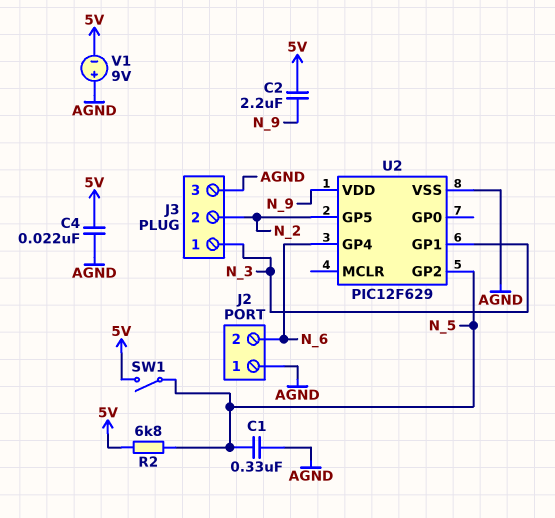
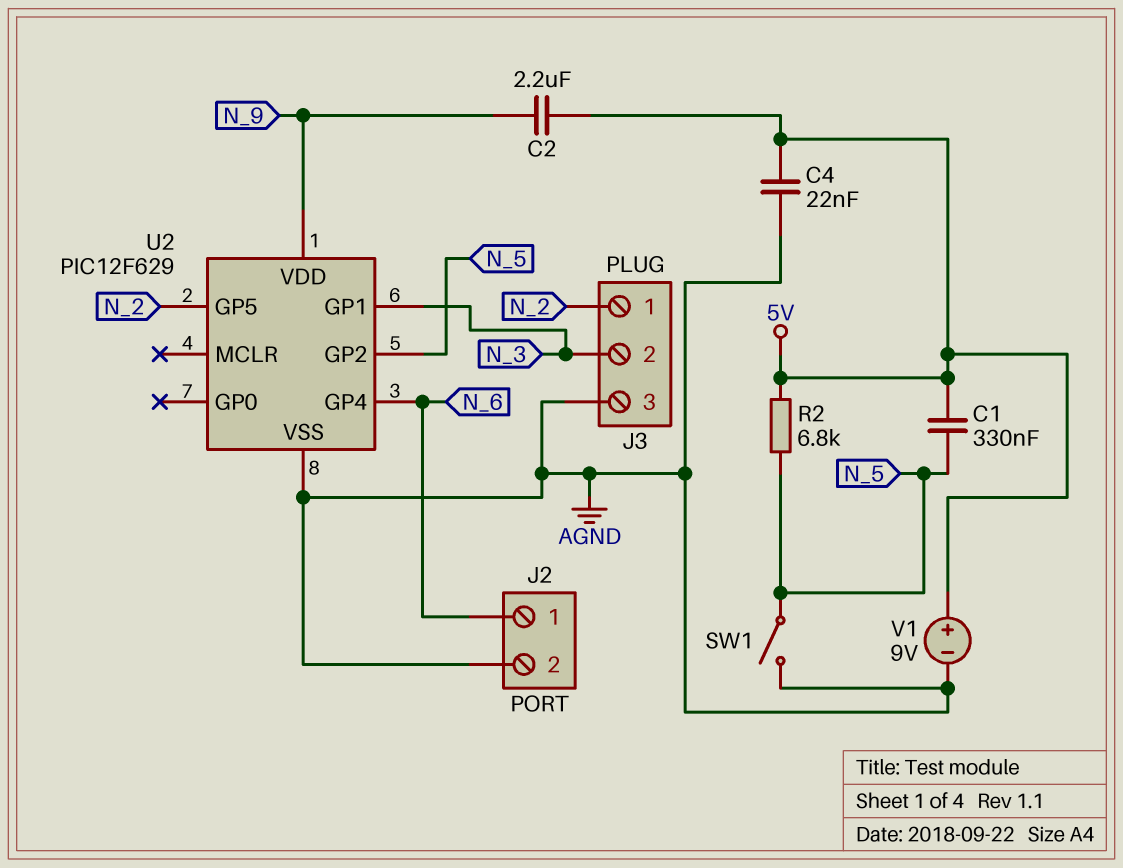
C1: 330nF (AGND, N_5) -> 330nF (5V, N_5)
J2 pin 1: AGND -> N_6
J2 pin 2: N_6 -> AGND
J3 pin 1: N_3 -> N_2
J3 pin 2: N_2 -> N_3
SW1: switch (5V, N_5) -> switch (AGND, N_5)
V1: 9V (plus AGND, minus 5V) -> 9V (plus 5V, minus AGND)

